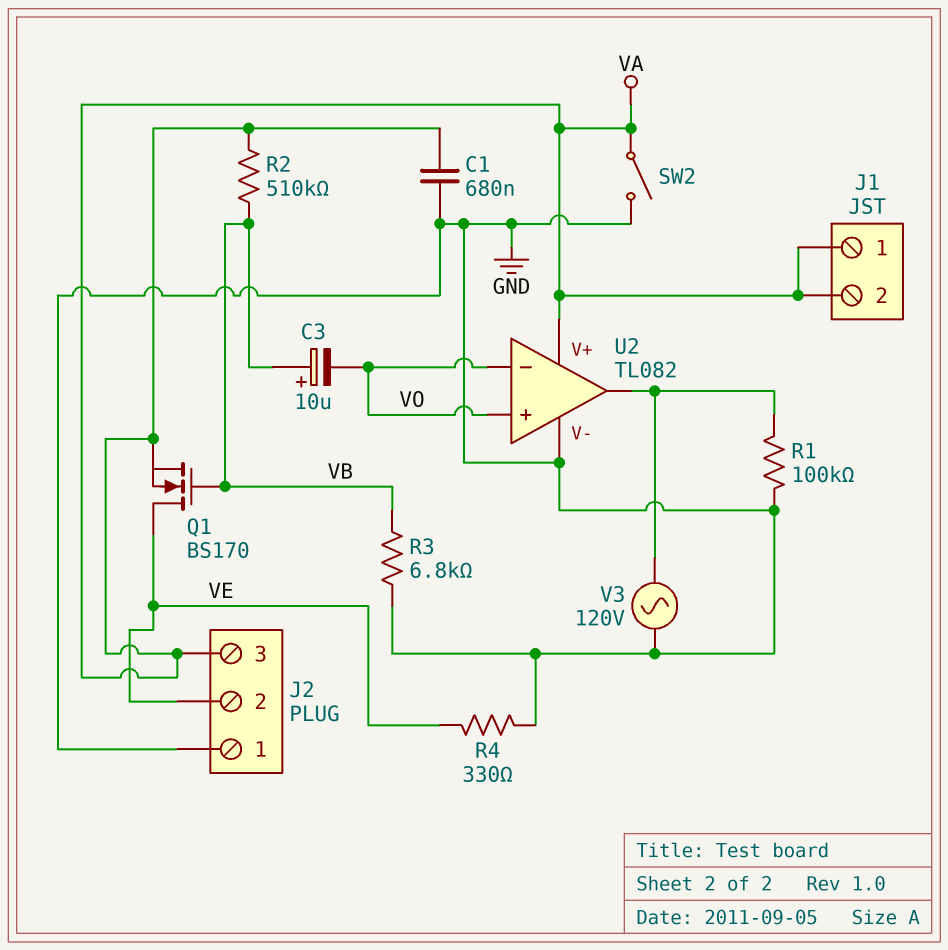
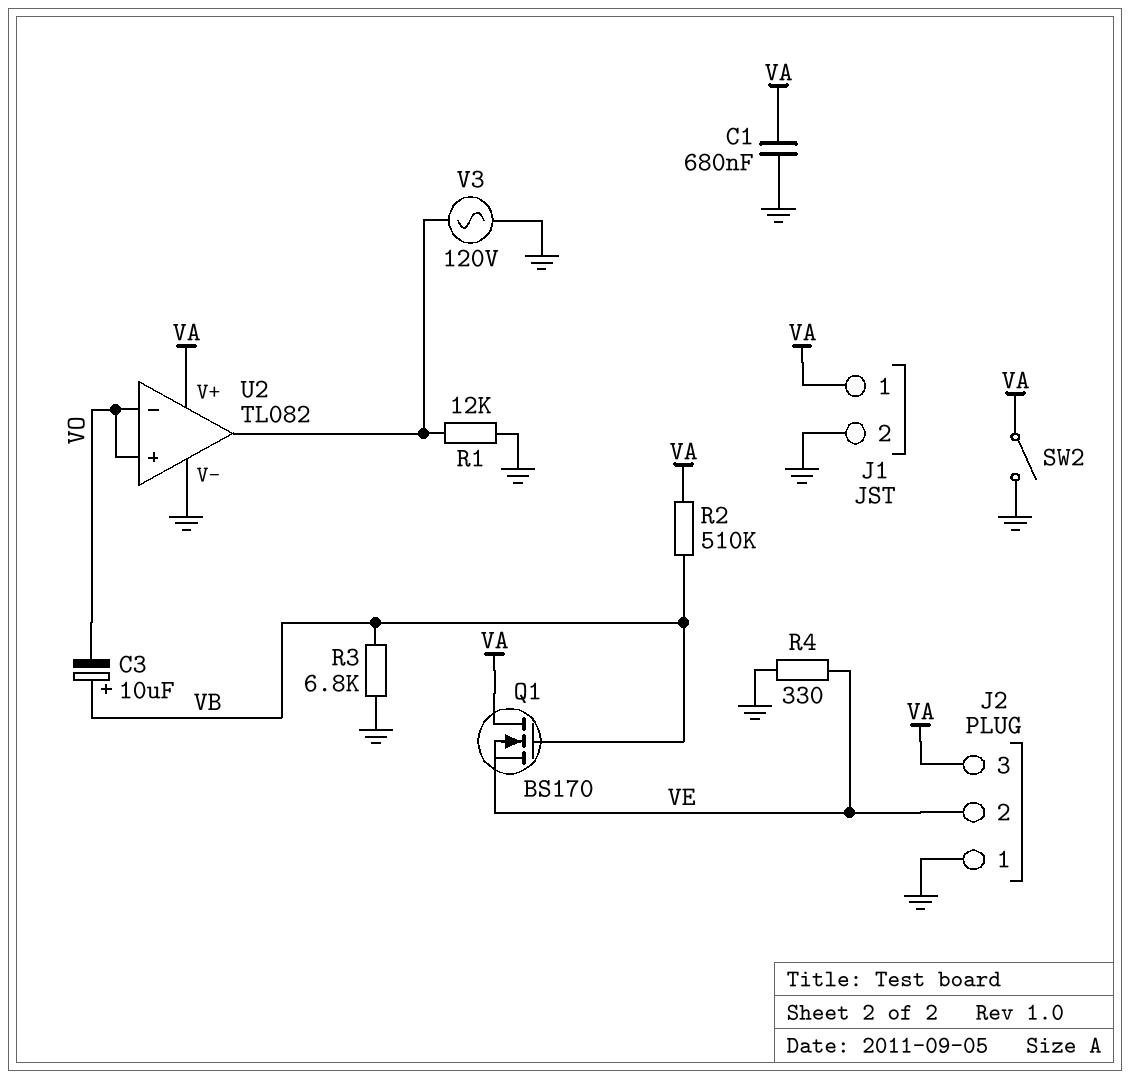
J1 pin 2: VA -> GND
Q1: NMOS BS170 (G VB, D VE, S VA) -> NMOS BS170 (G VB, D VA, S VE)
R1: 100k (GND, U2/out) -> 12k (GND, U2/out)

